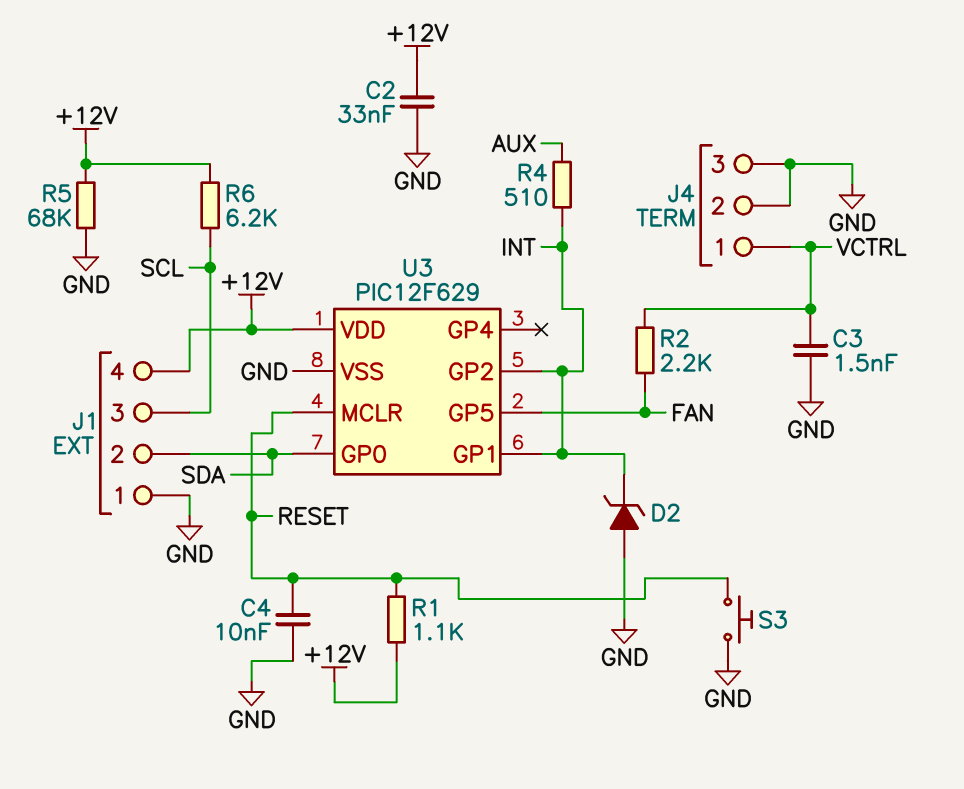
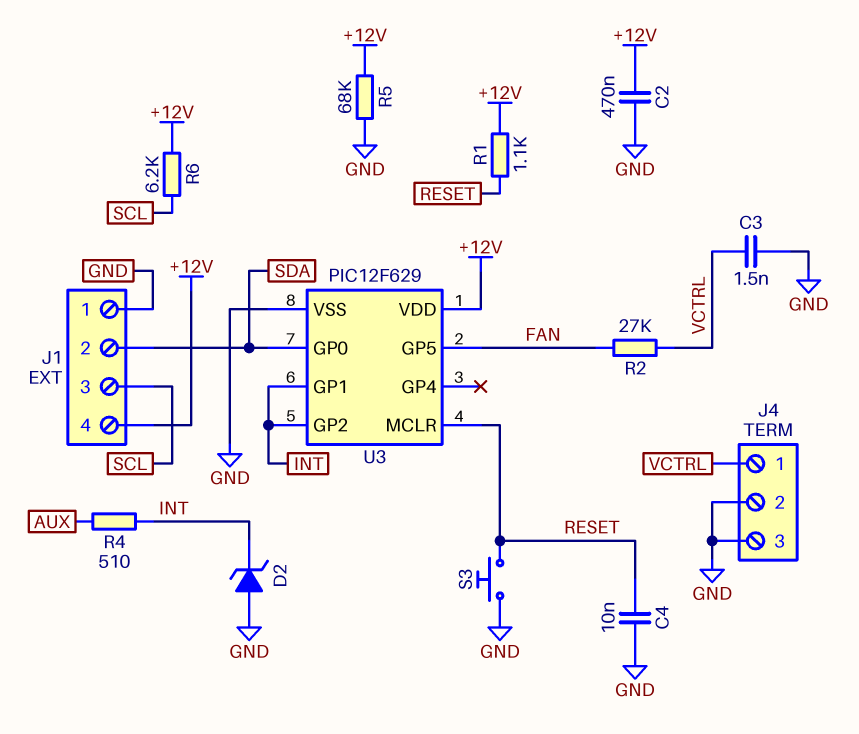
C2: 33nF (+12V, GND) -> 470nF (+12V, GND)
R2: 2.2k (FAN, VCTRL) -> 27k (FAN, VCTRL)

